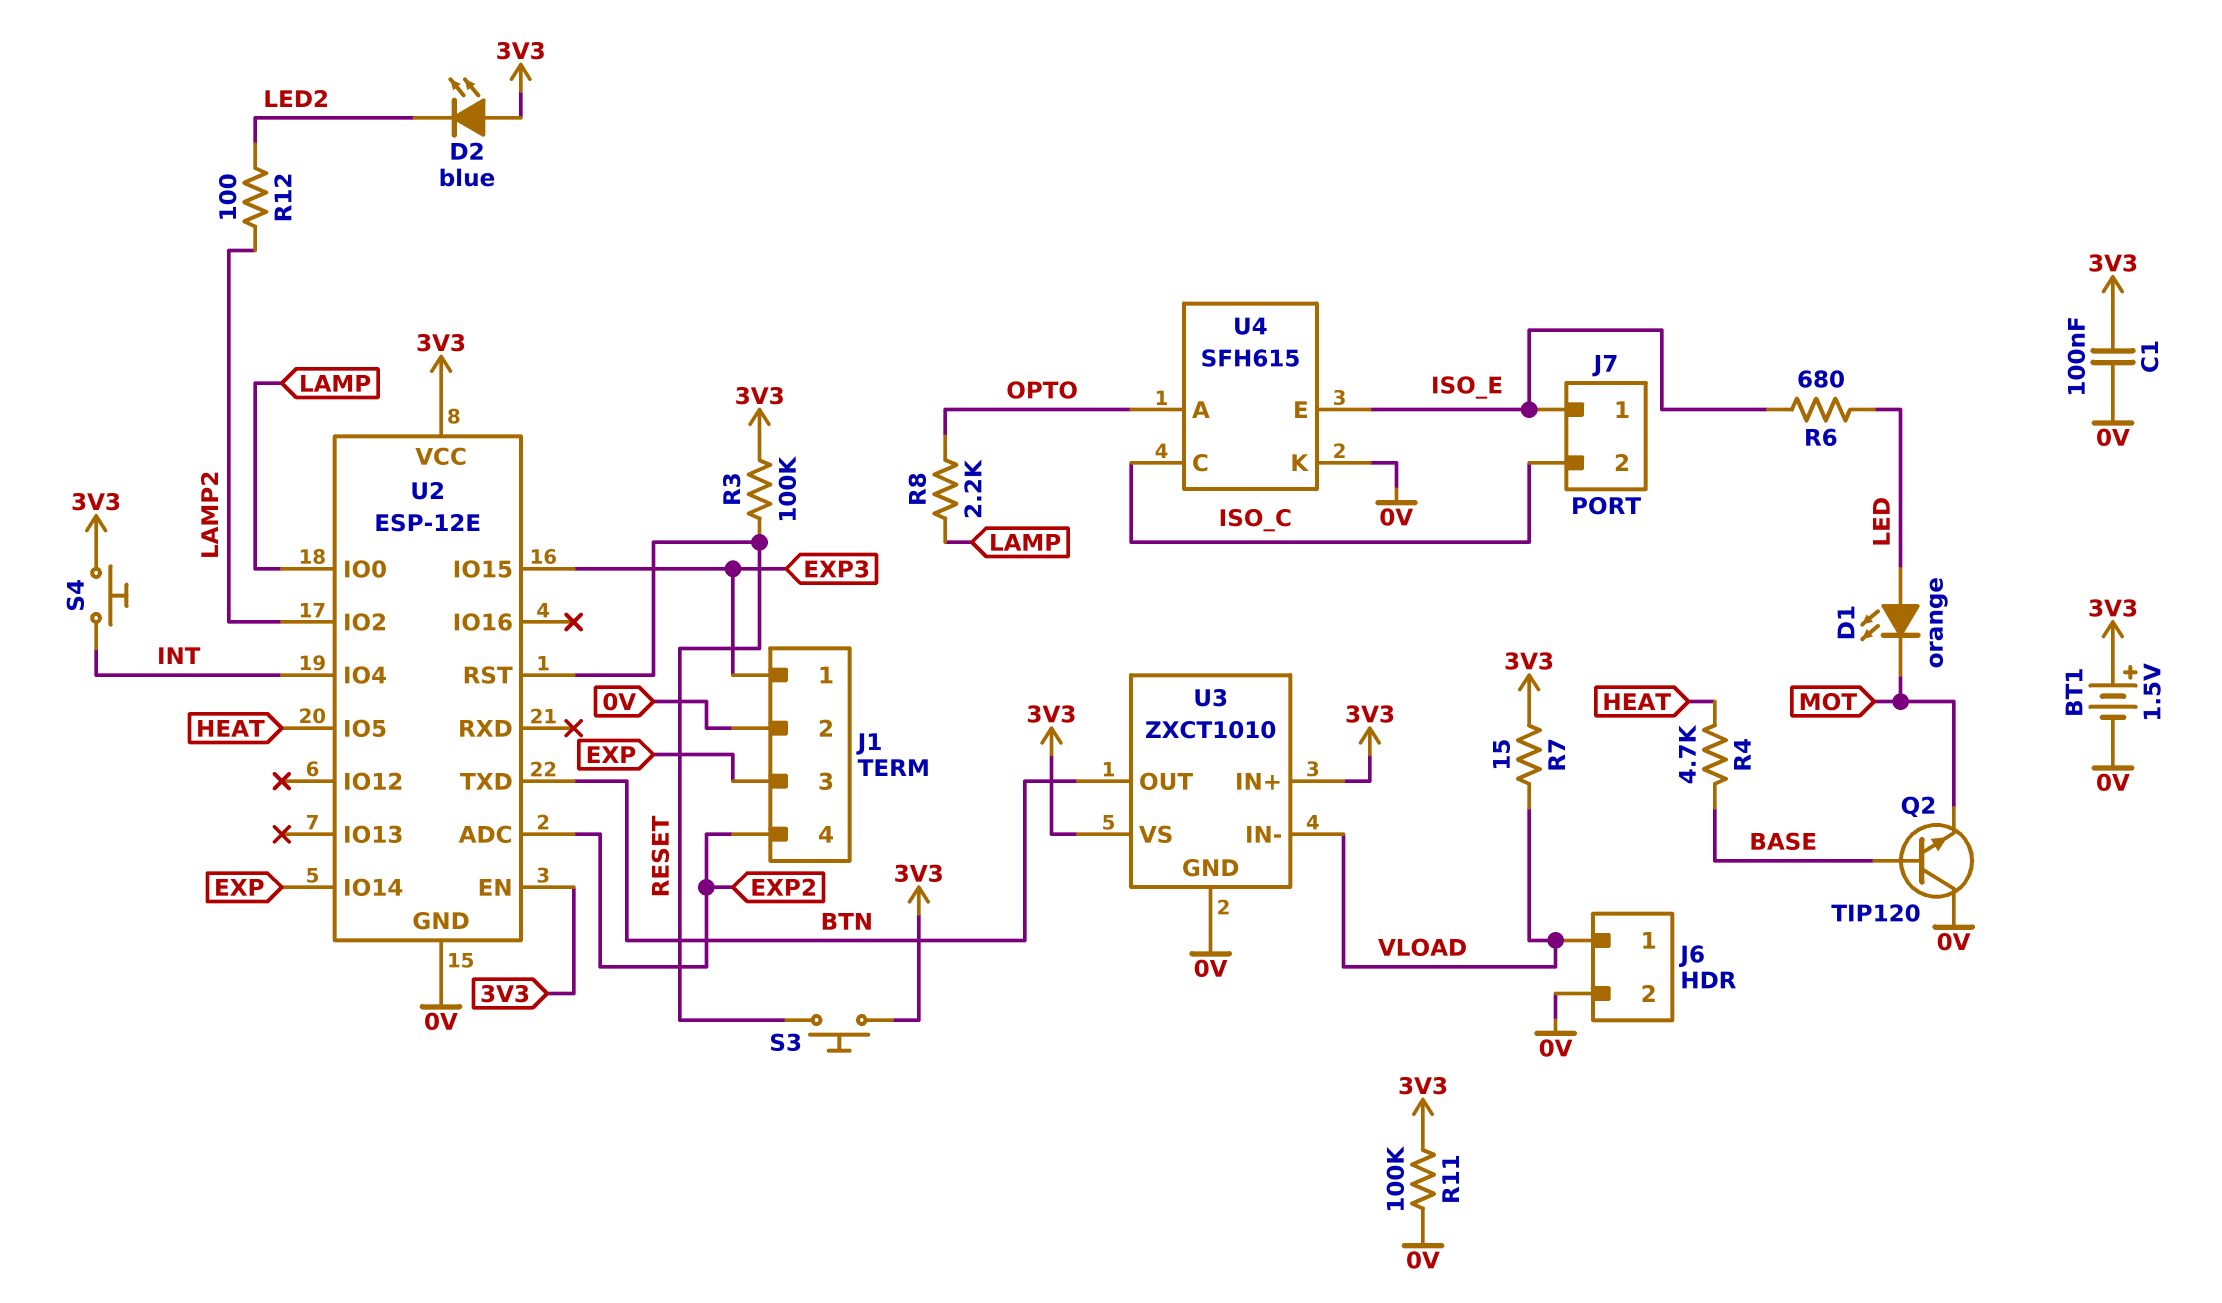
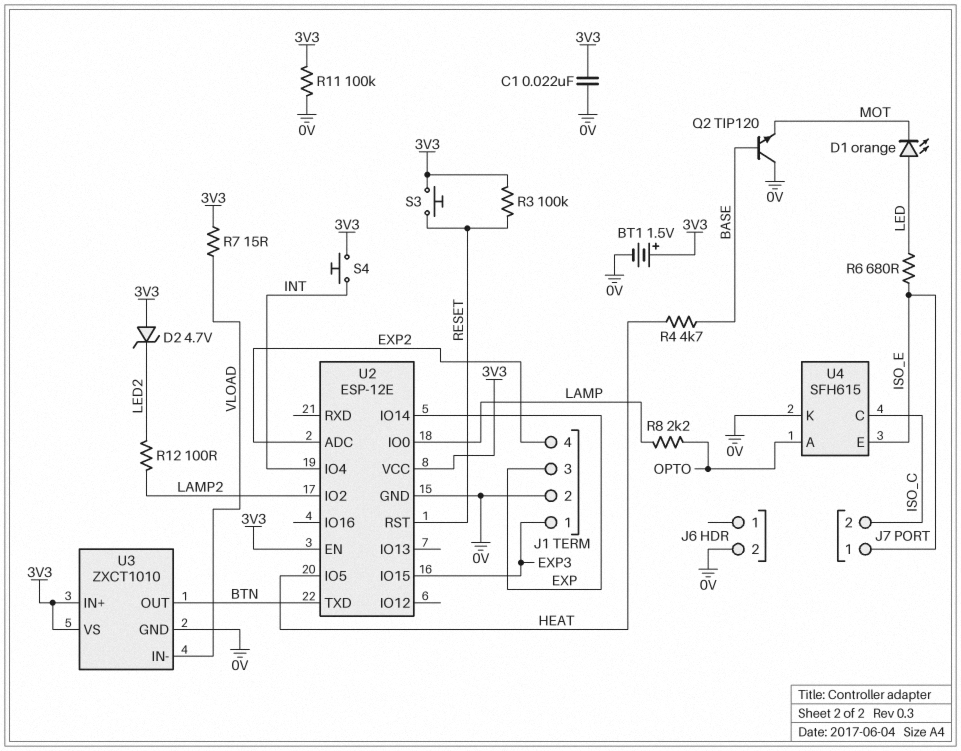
C1: 100nF (0V, 3V3) -> 22nF (0V, 3V3)
D2: LED blue (A 3V3, K LED2) -> zener 4.7V (A 3V3, K LED2)
J6 pin 1: VLOAD -> none

